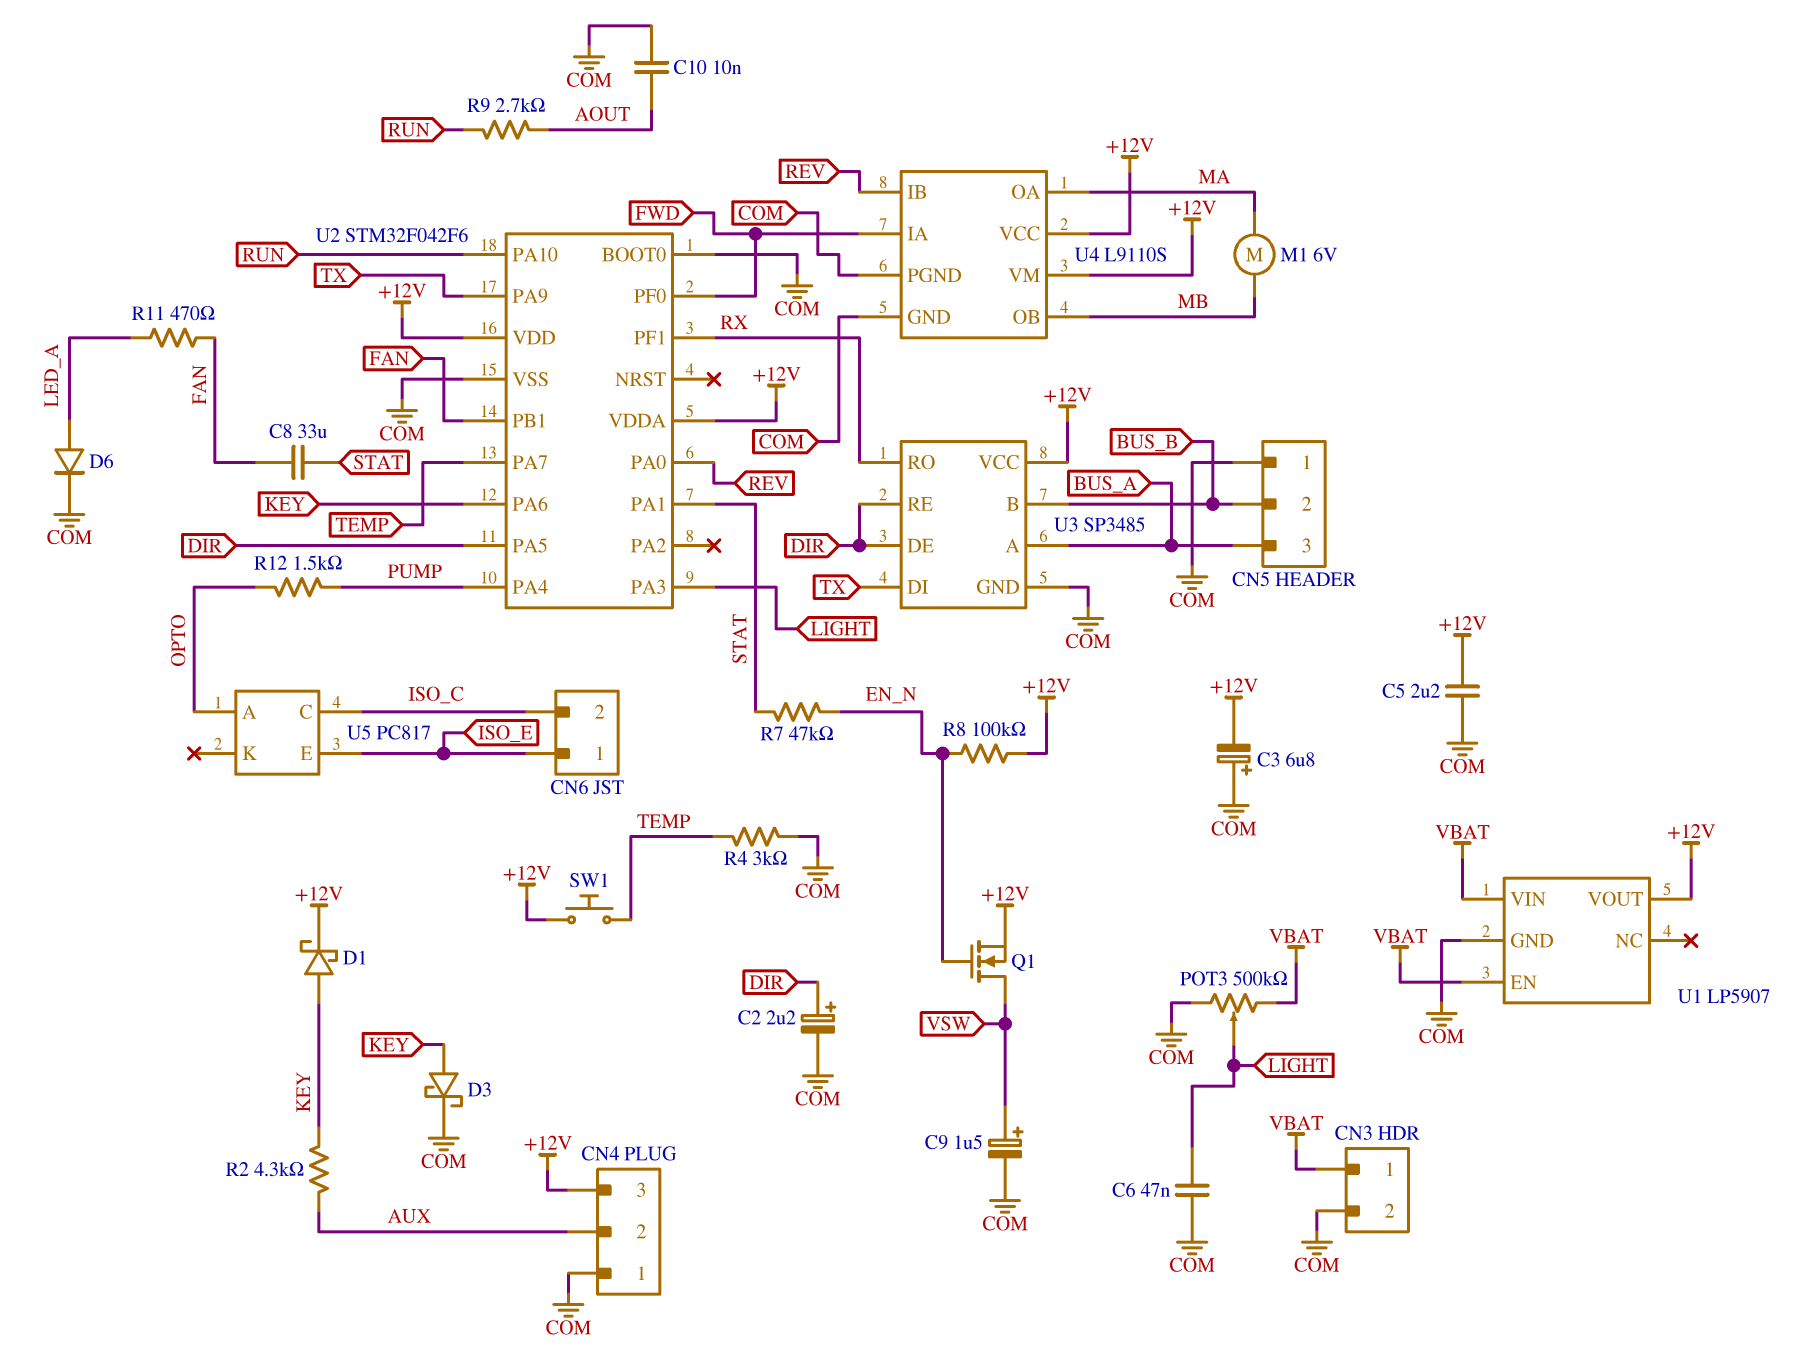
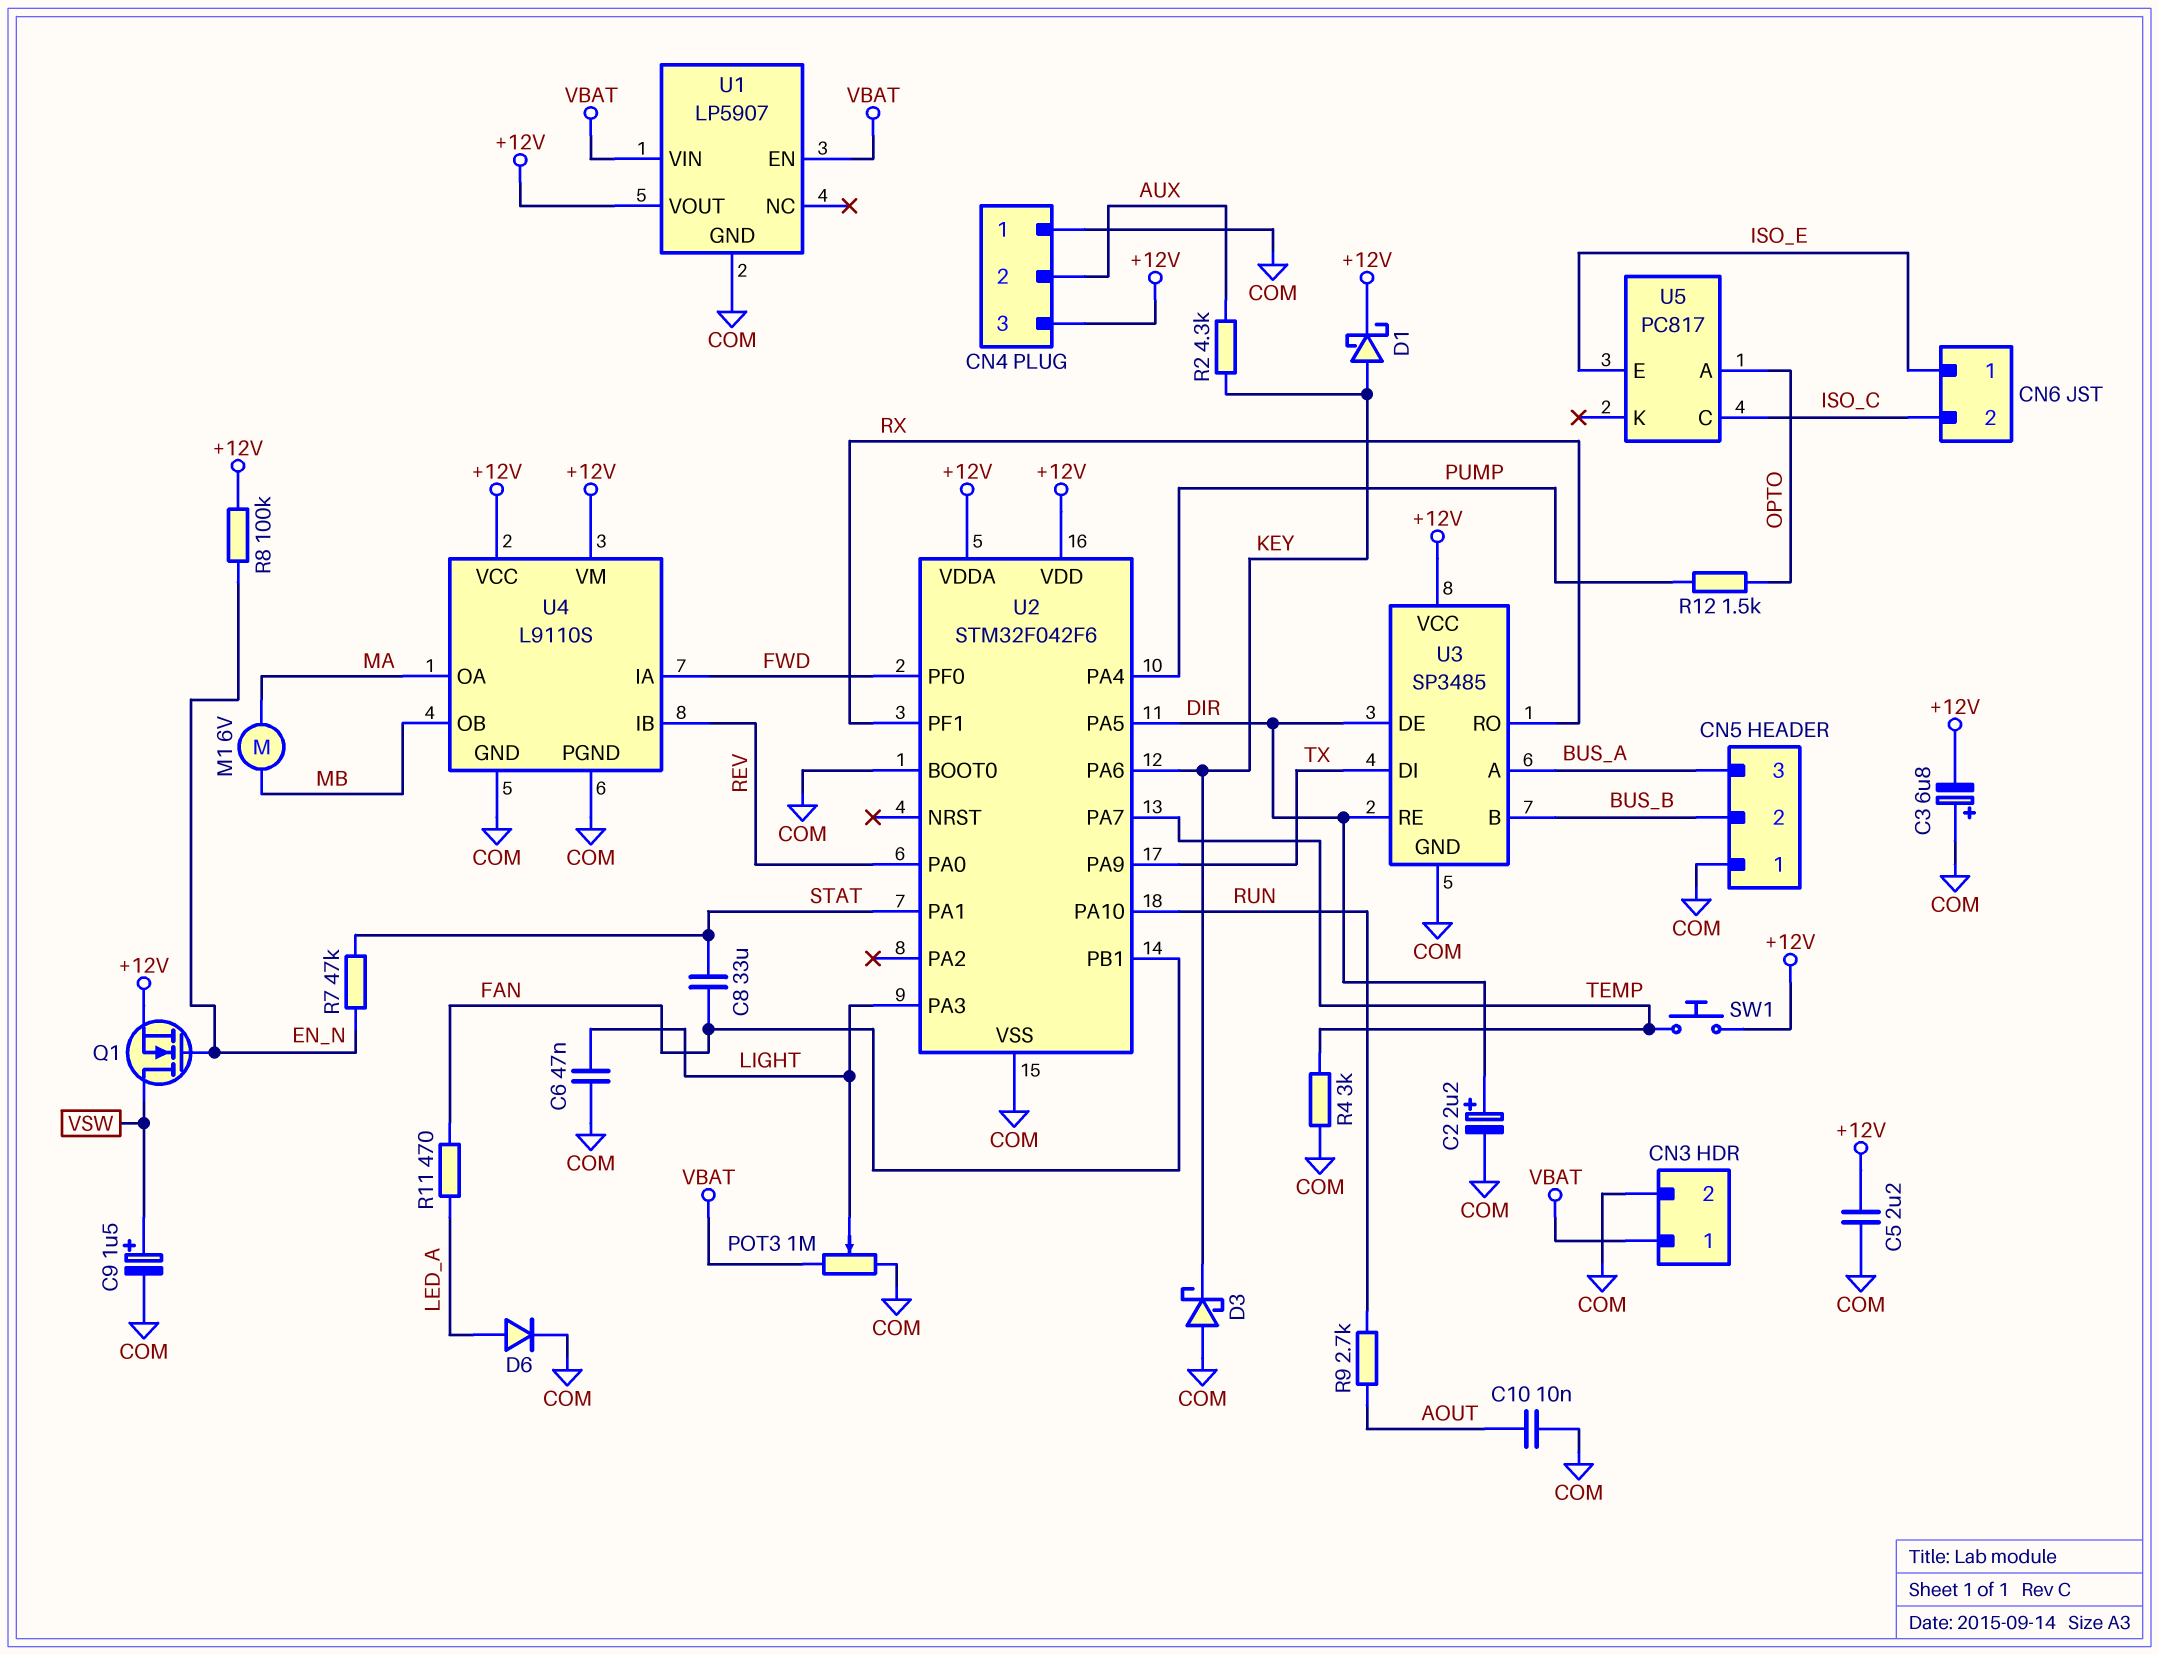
D3: schottky (A KEY, K COM) -> schottky (A COM, K KEY)
POT3: 500k (COM, VBAT, wiper LIGHT) -> 1M (COM, VBAT, wiper LIGHT)

